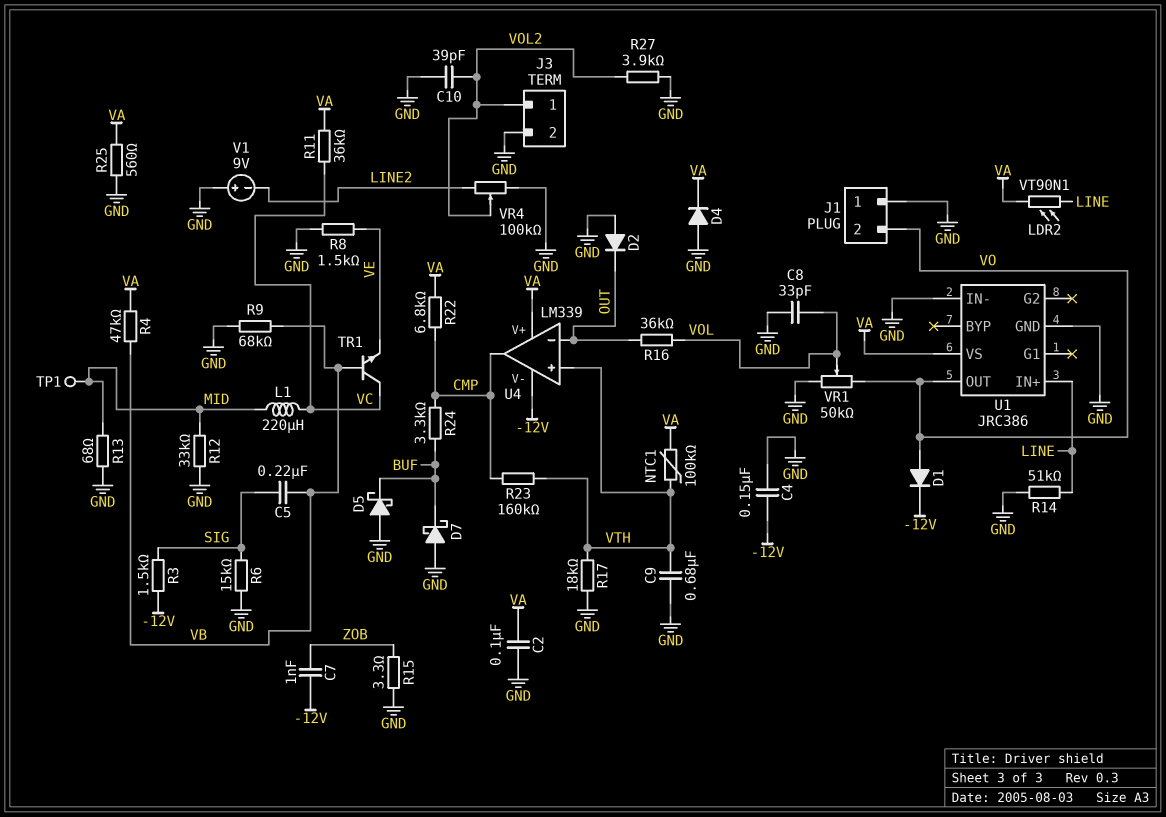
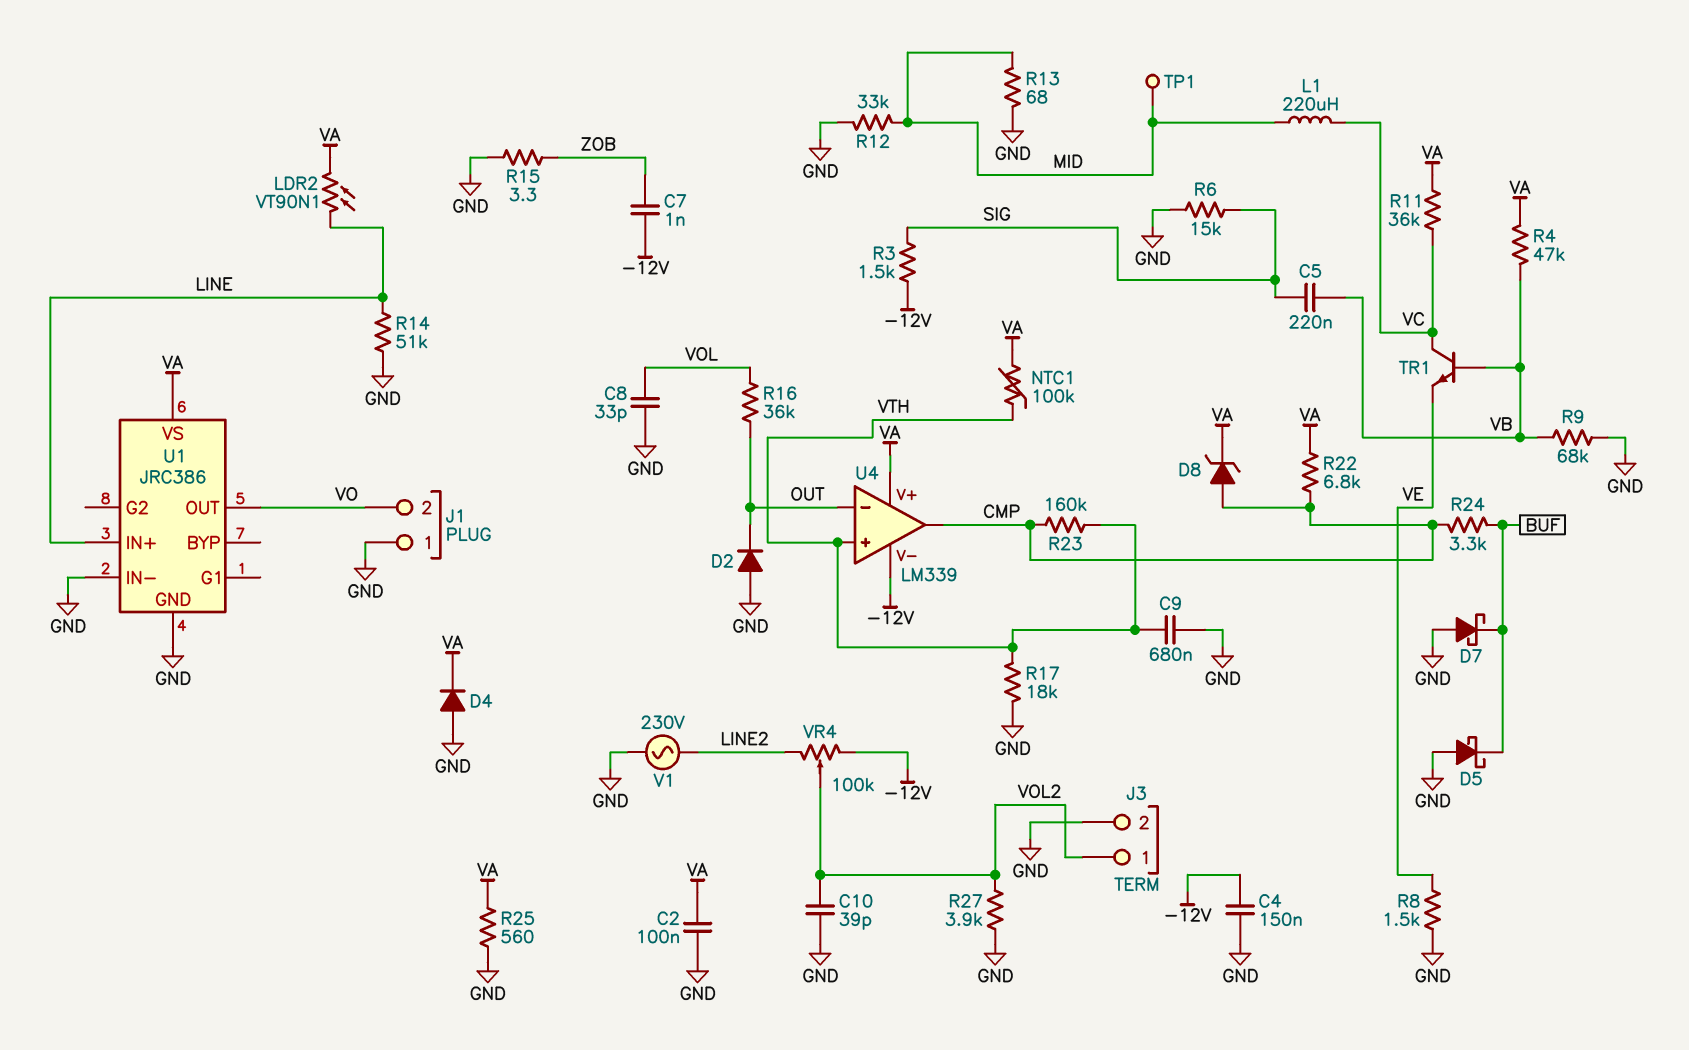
D1: diode (A VO, K -12V) -> none
D8: none -> zener (A CMP, K VA)
V1: 9V (plus GND, minus LINE2) -> AC 230V (GND, LINE2)
VR1: 50k (GND, VO, wiper VOL) -> none
VR4: 100k (GND, LINE2, wiper VOL2) -> 100k (-12V, LINE2, wiper VOL2)

